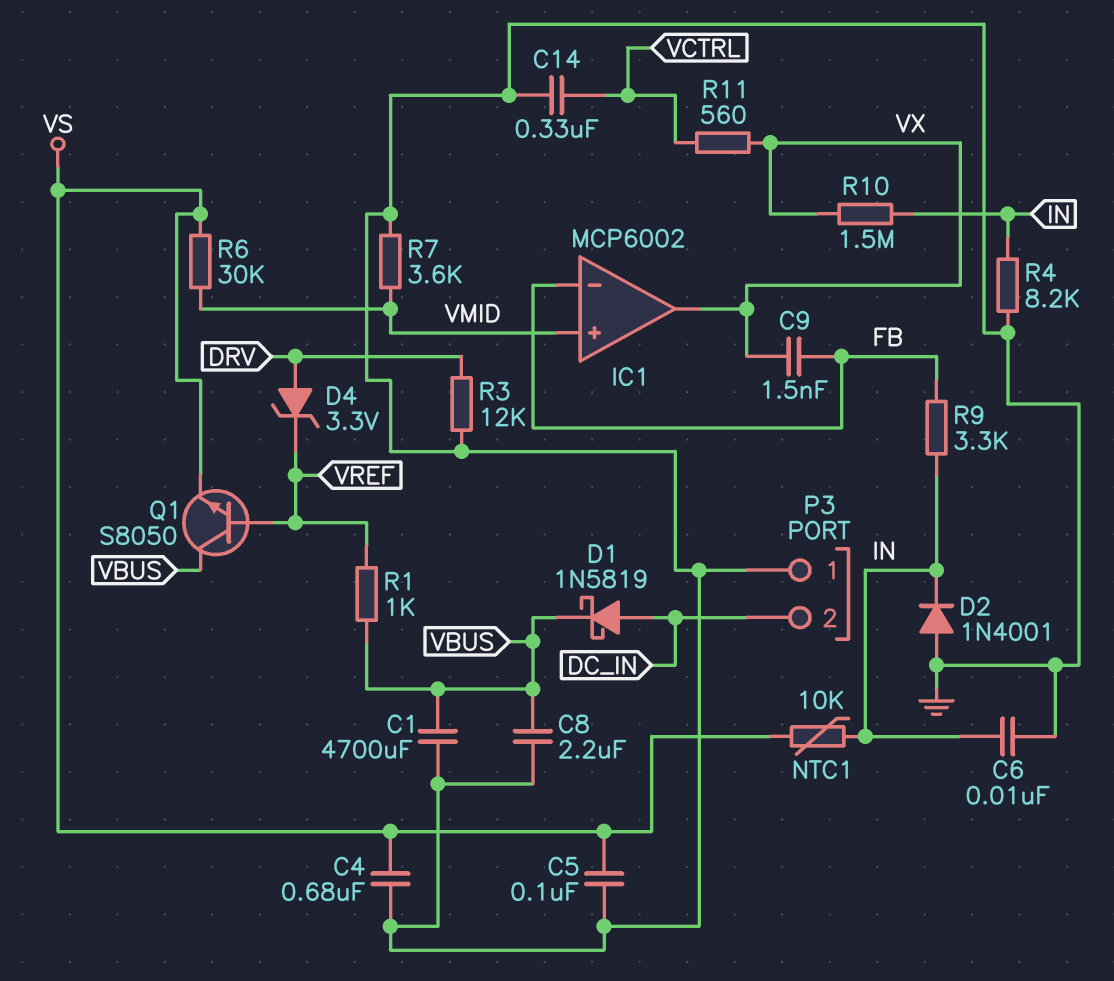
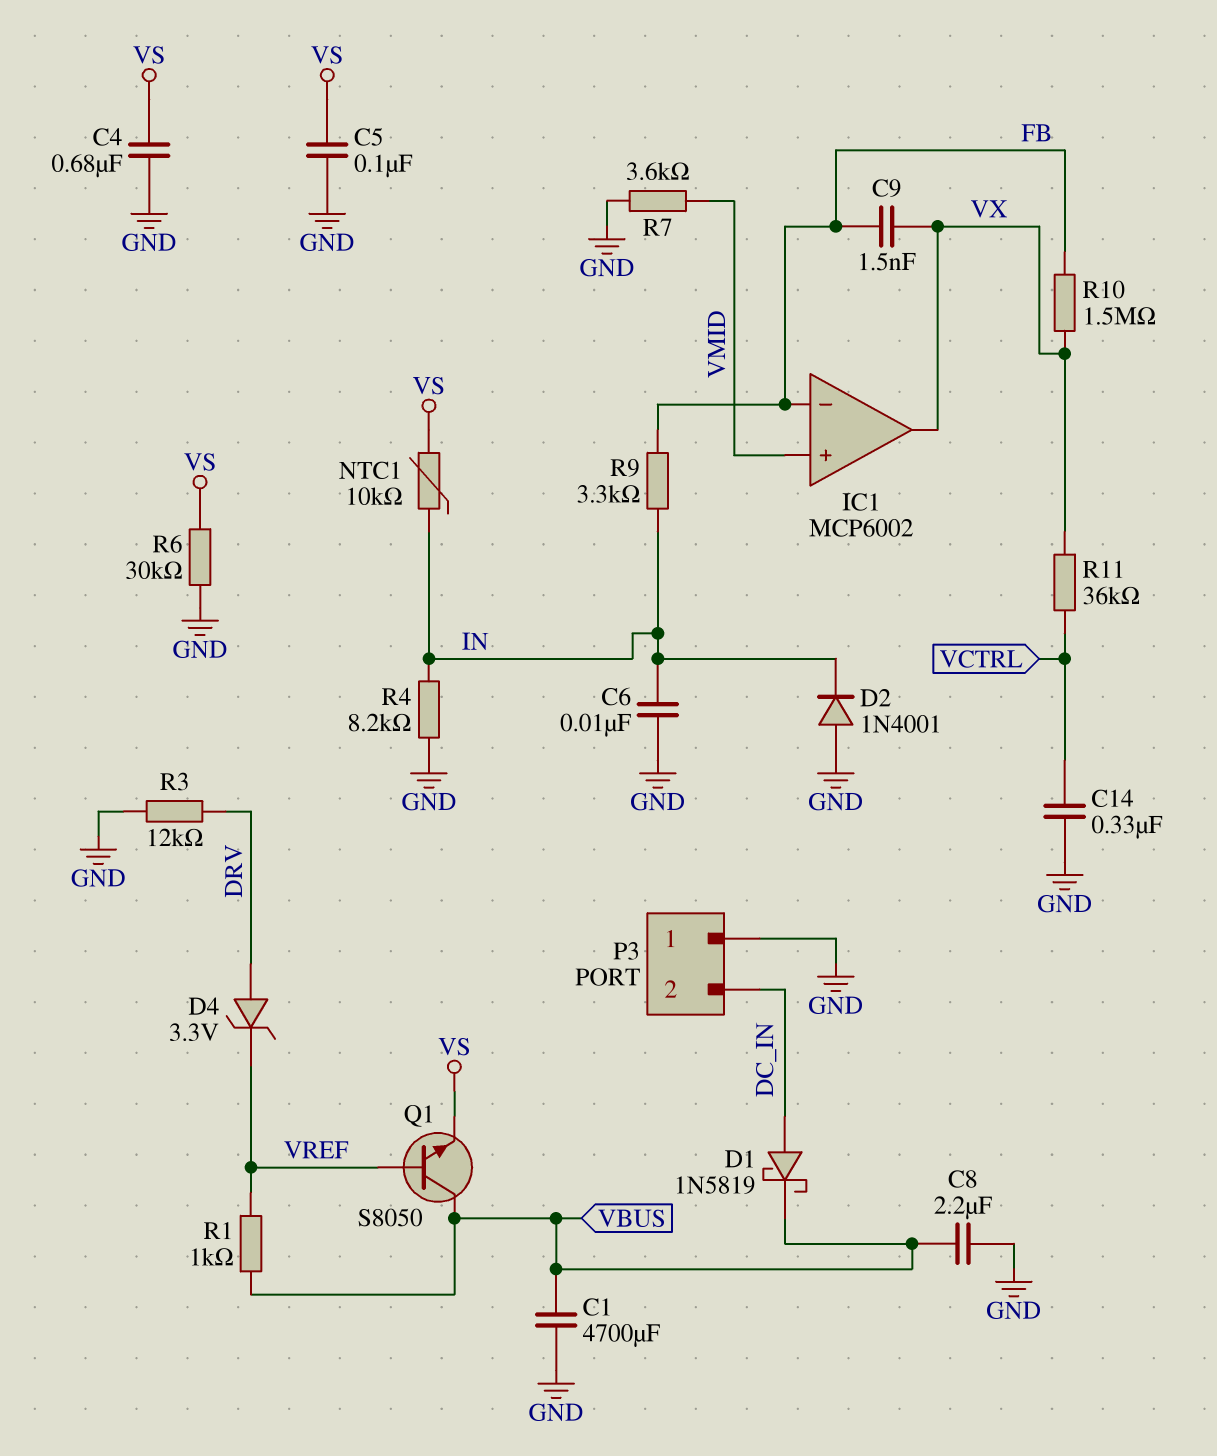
R6: 30k (VMID, VS) -> 30k (GND, VS)
R10: 1.5M (IN, VX) -> 1.5M (FB, VX)
R11: 560 (VCTRL, VX) -> 36k (VCTRL, VX)

